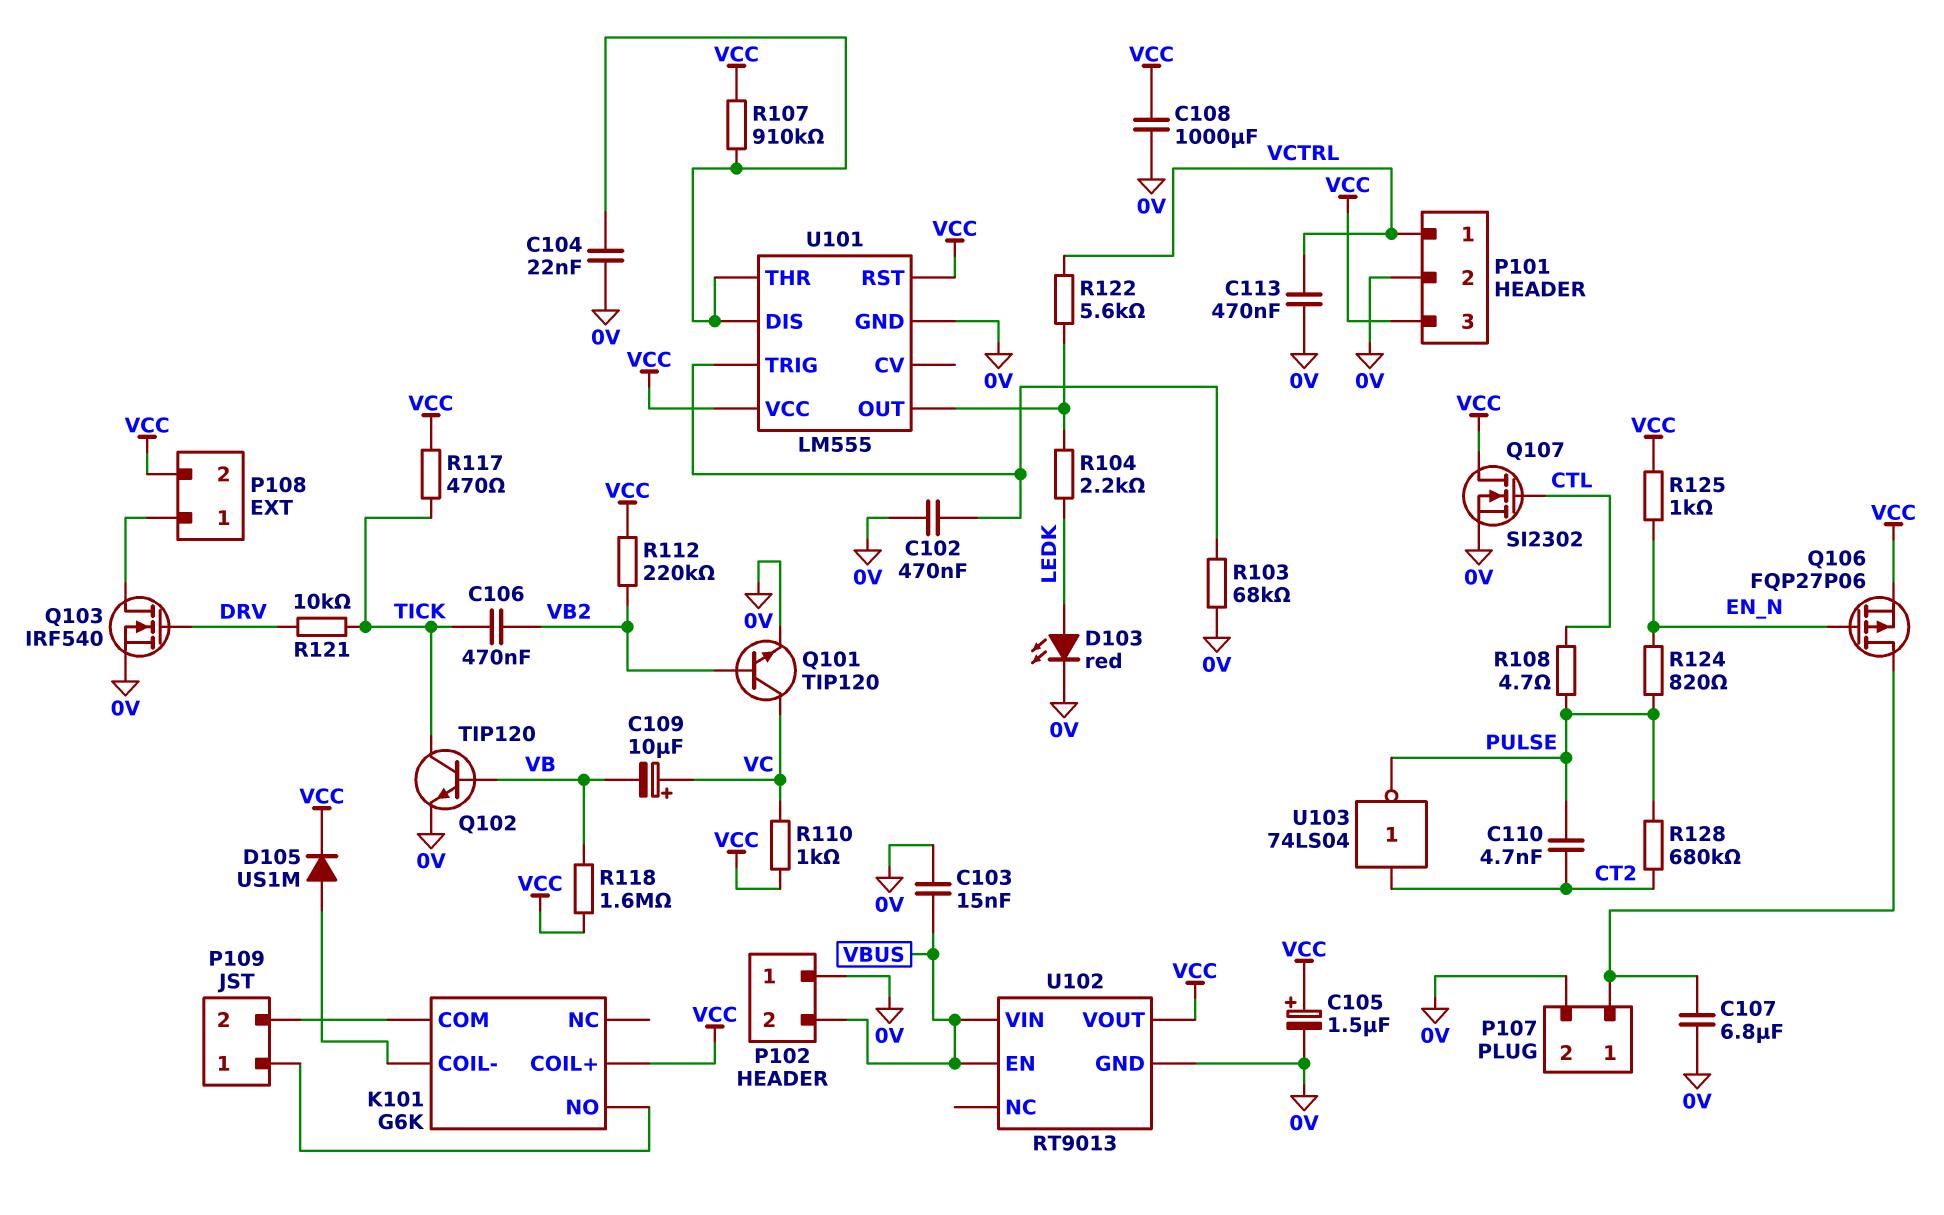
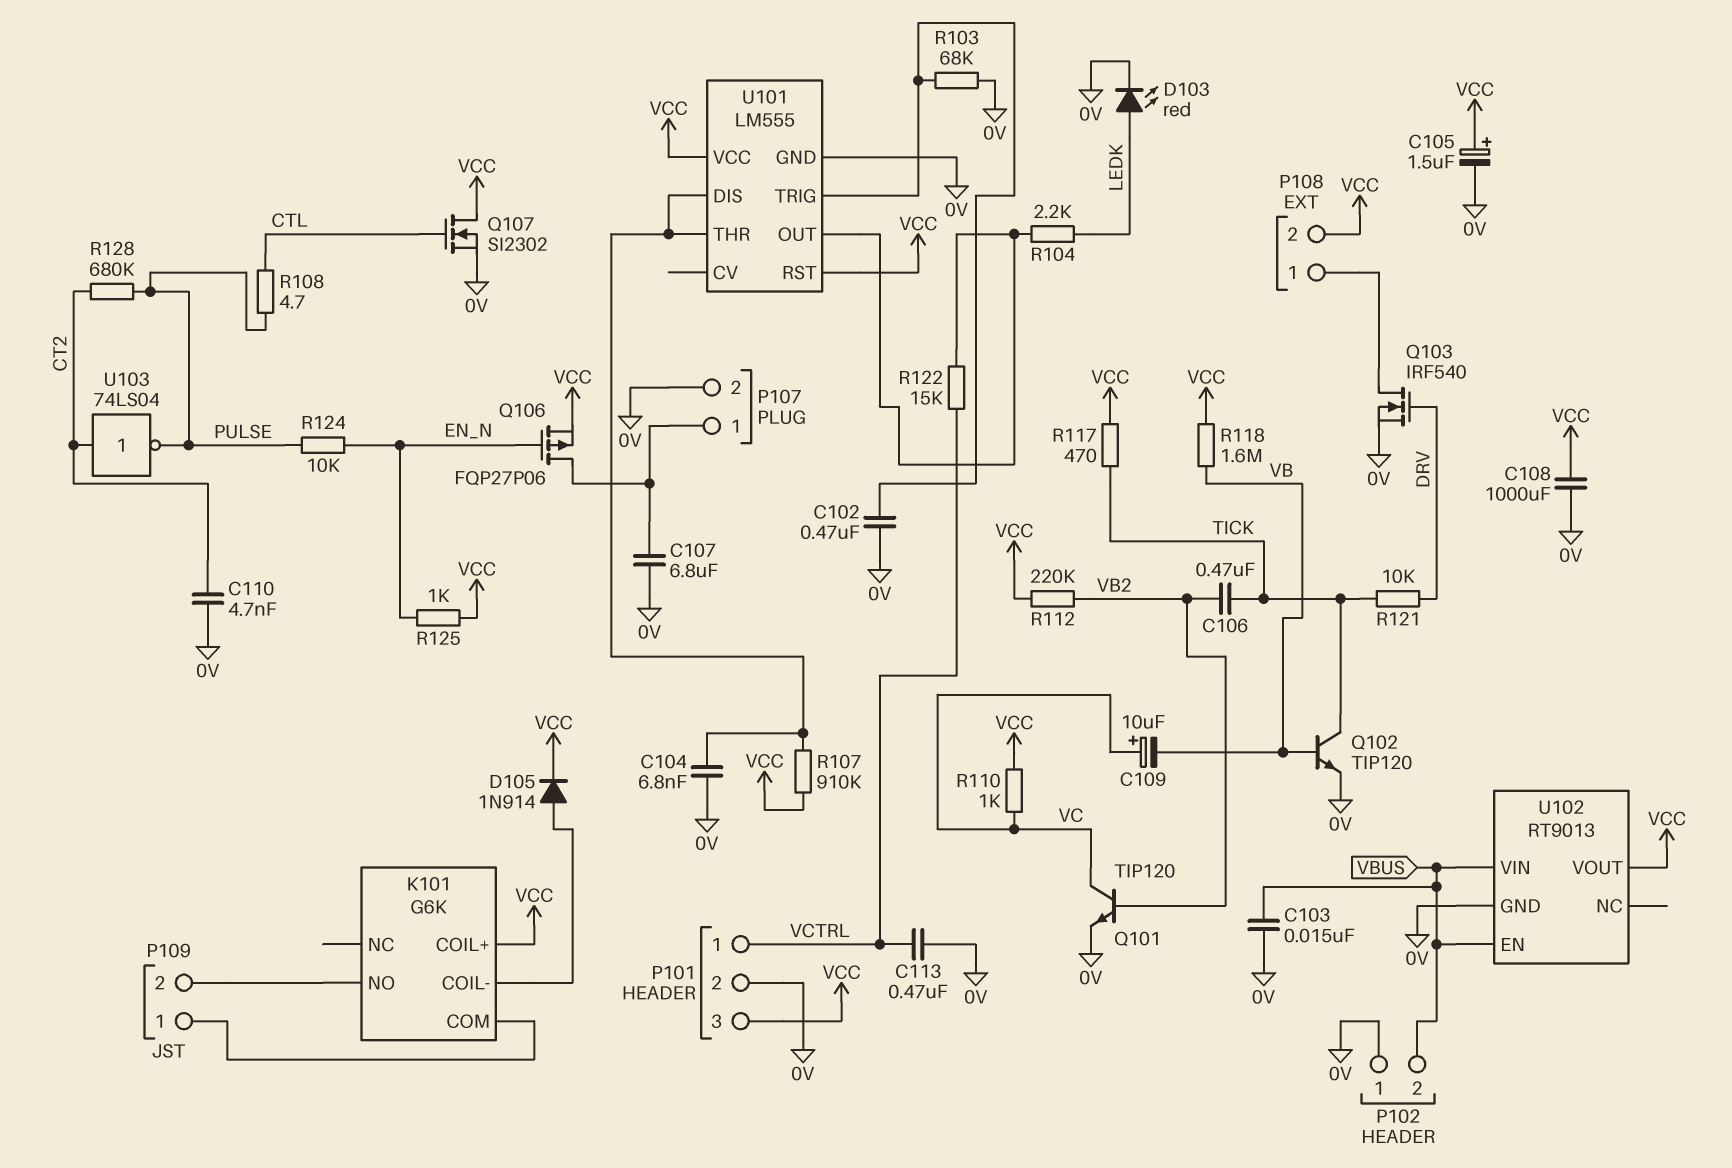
C104: 22nF (0V, U101/DIS) -> 6.8nF (0V, U101/DIS)
C110: 4.7nF (CT2, PULSE) -> 4.7nF (0V, CT2)
D105: diode US1M (A K101/COIL-, K VCC) -> diode 1N914 (A K101/COIL-, K VCC)
P109 pin 1: K101/NO -> K101/COM
P109 pin 2: K101/COM -> K101/NO
R122: 5.6k (U101/OUT, VCTRL) -> 15k (U101/OUT, VCTRL)
R124: 820 (EN_N, PULSE) -> 10k (EN_N, PULSE)

